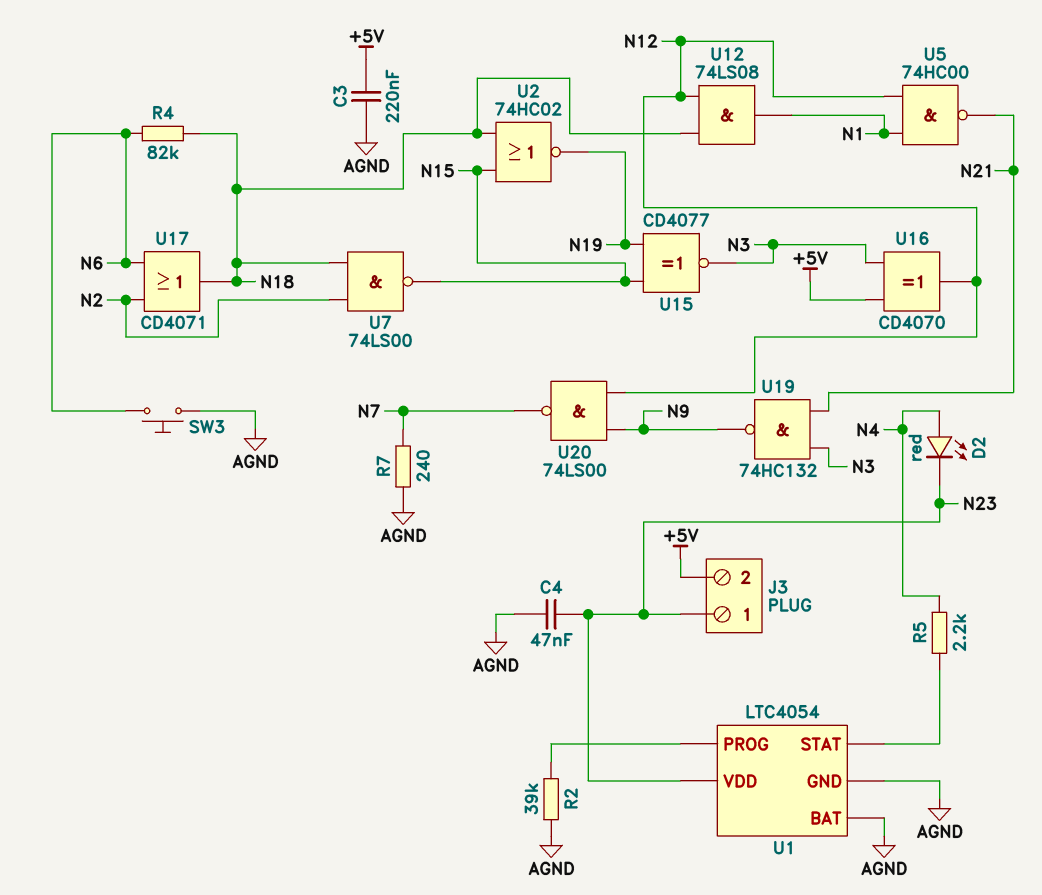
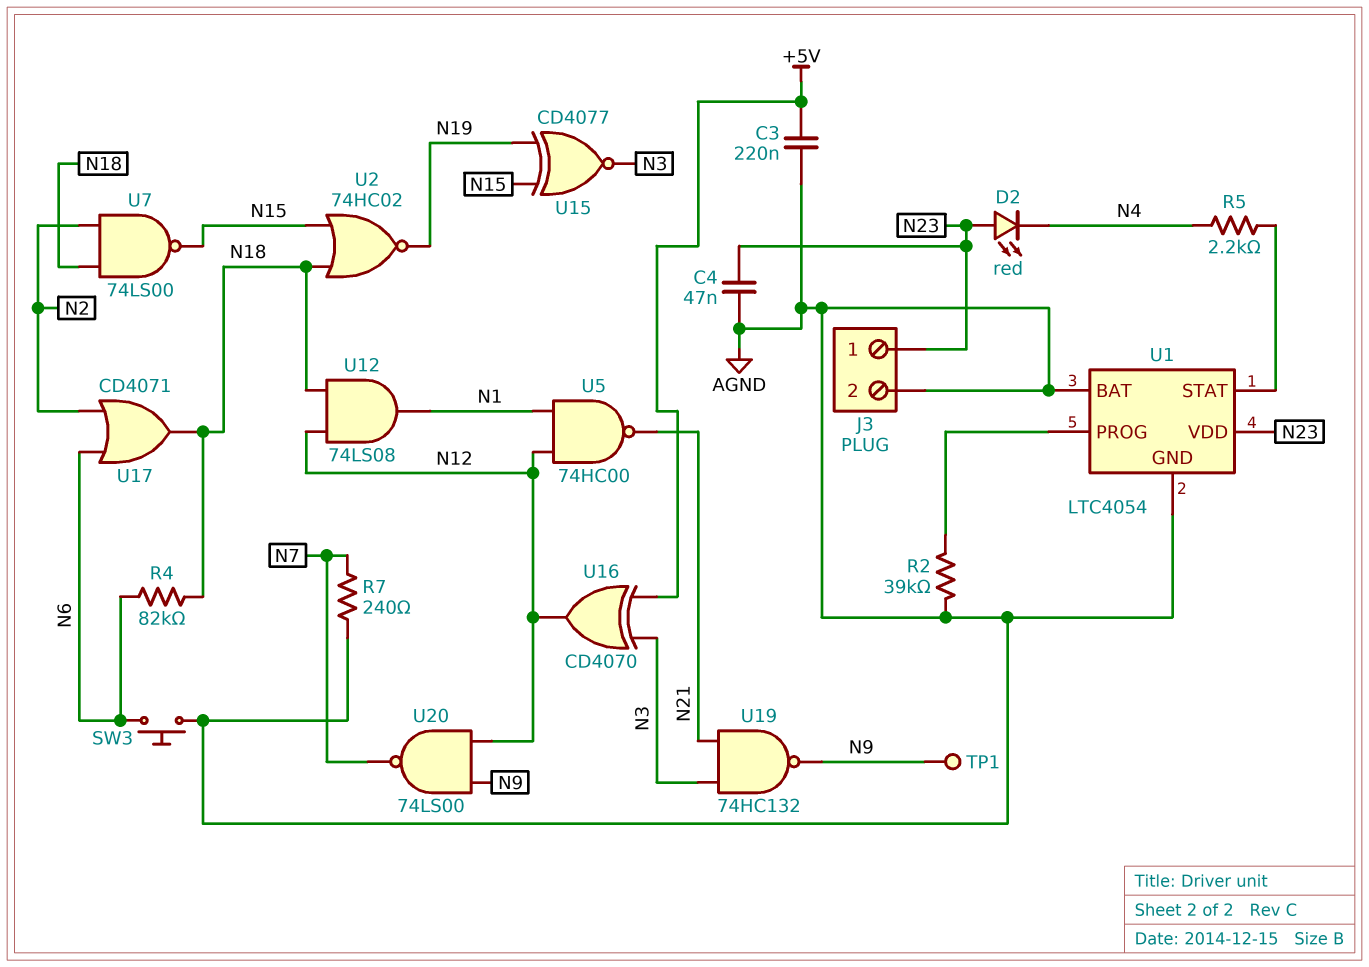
D2: LED red (A N4, K N23) -> LED red (A N23, K N4)
J3 pin 2: +5V -> AGND
TP1: none -> test point (N9)

